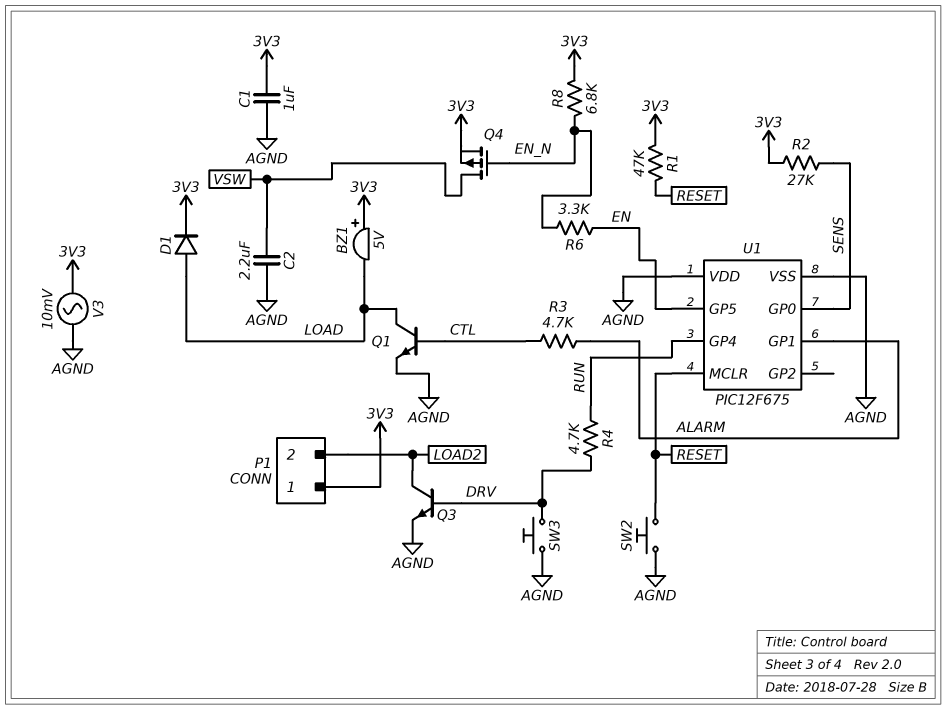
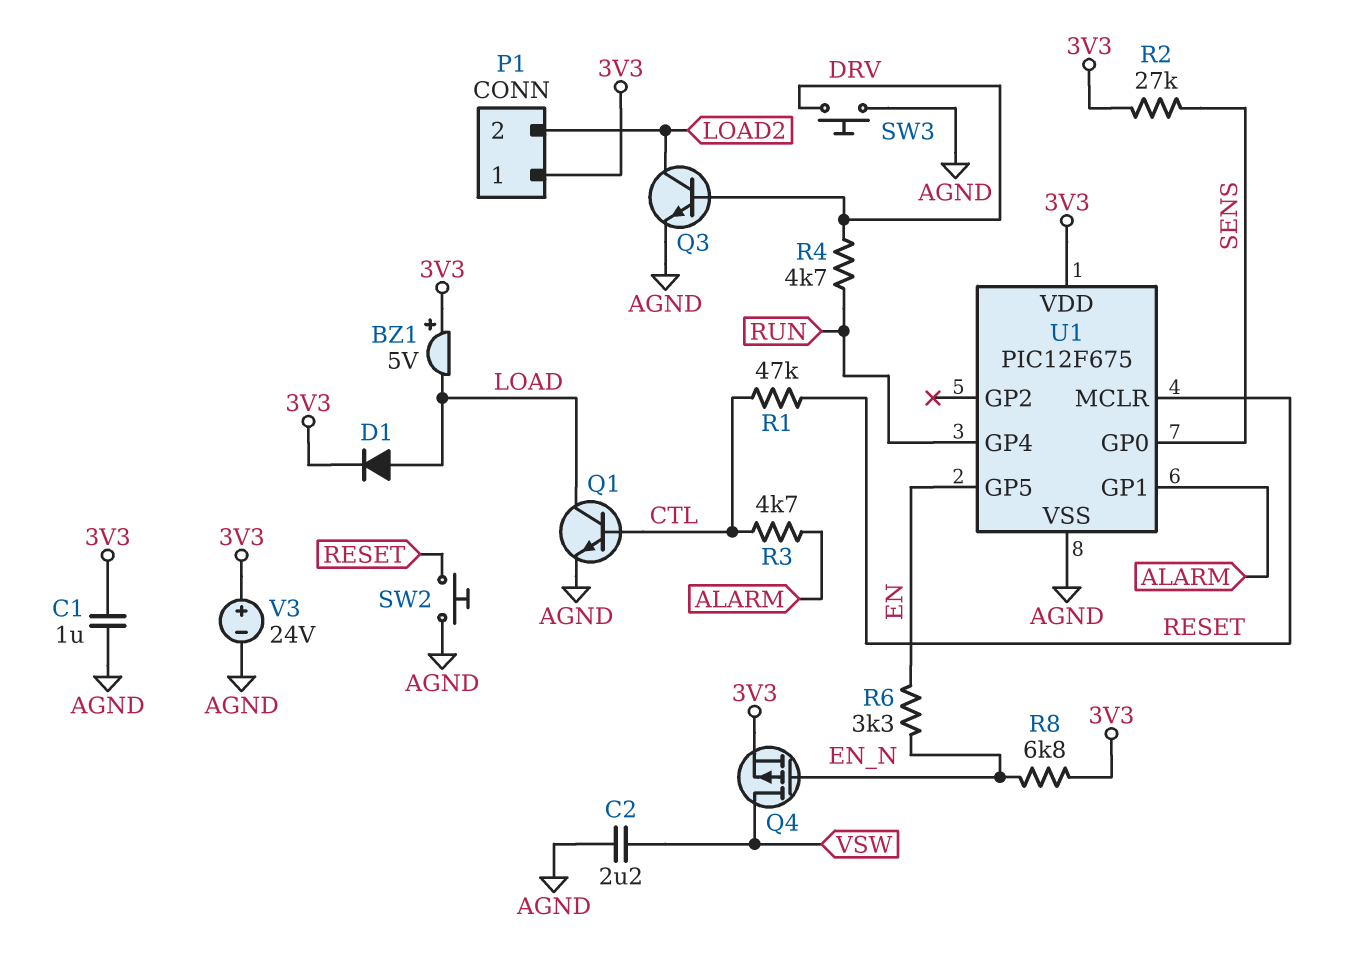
R1: 47k (3V3, RESET) -> 47k (CTL, RESET)
U1 pin VDD: AGND -> 3V3
V3: AC 10mV (3V3, AGND) -> 24V (plus 3V3, minus AGND)

